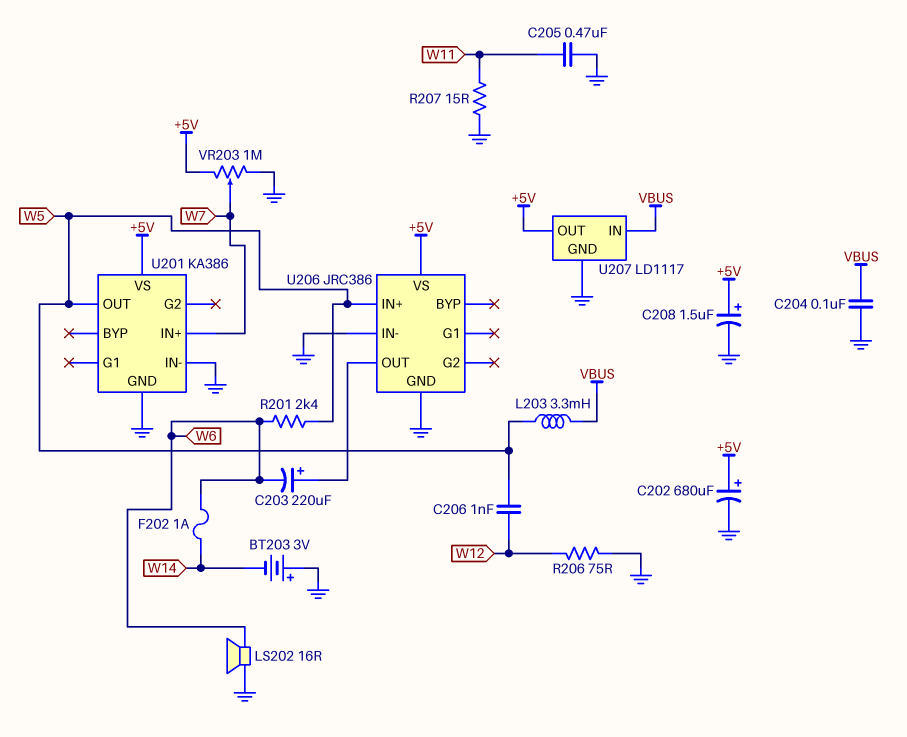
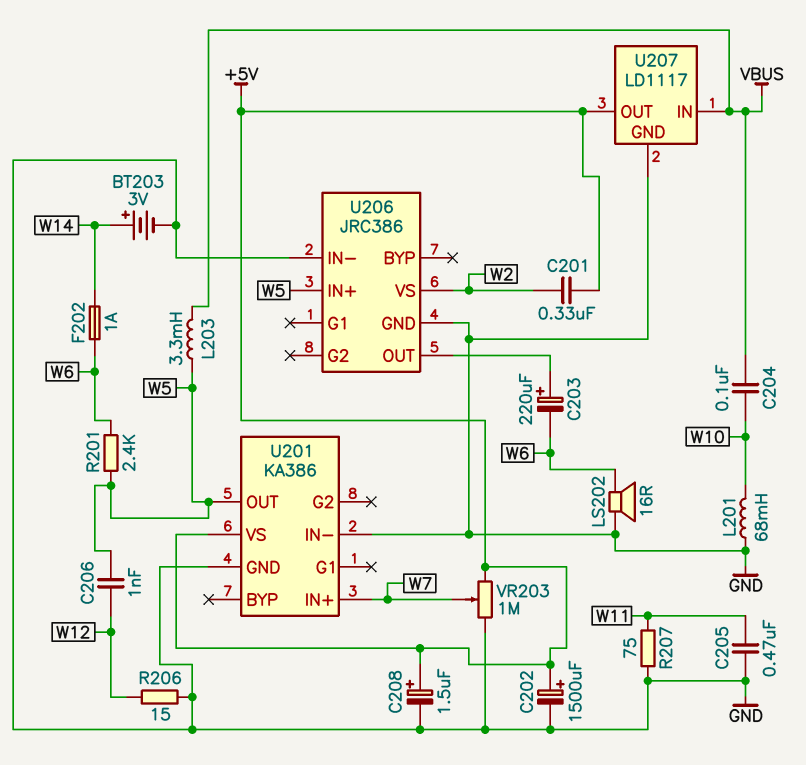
BT203: 3V (plus GND, minus W14) -> 3V (plus W14, minus GND)
C201: none -> 330nF (+5V, W2)
C202: 680uF (plus +5V, minus GND) -> 1500uF (plus +5V, minus GND)
C204: 100nF (GND, VBUS) -> 100nF (VBUS, W10)
L201: none -> 68mH (GND, W10)
R206: 75 (GND, W12) -> 15 (GND, W12)
R207: 15 (GND, W11) -> 75 (GND, W11)
U206 pin VS: +5V -> W2

